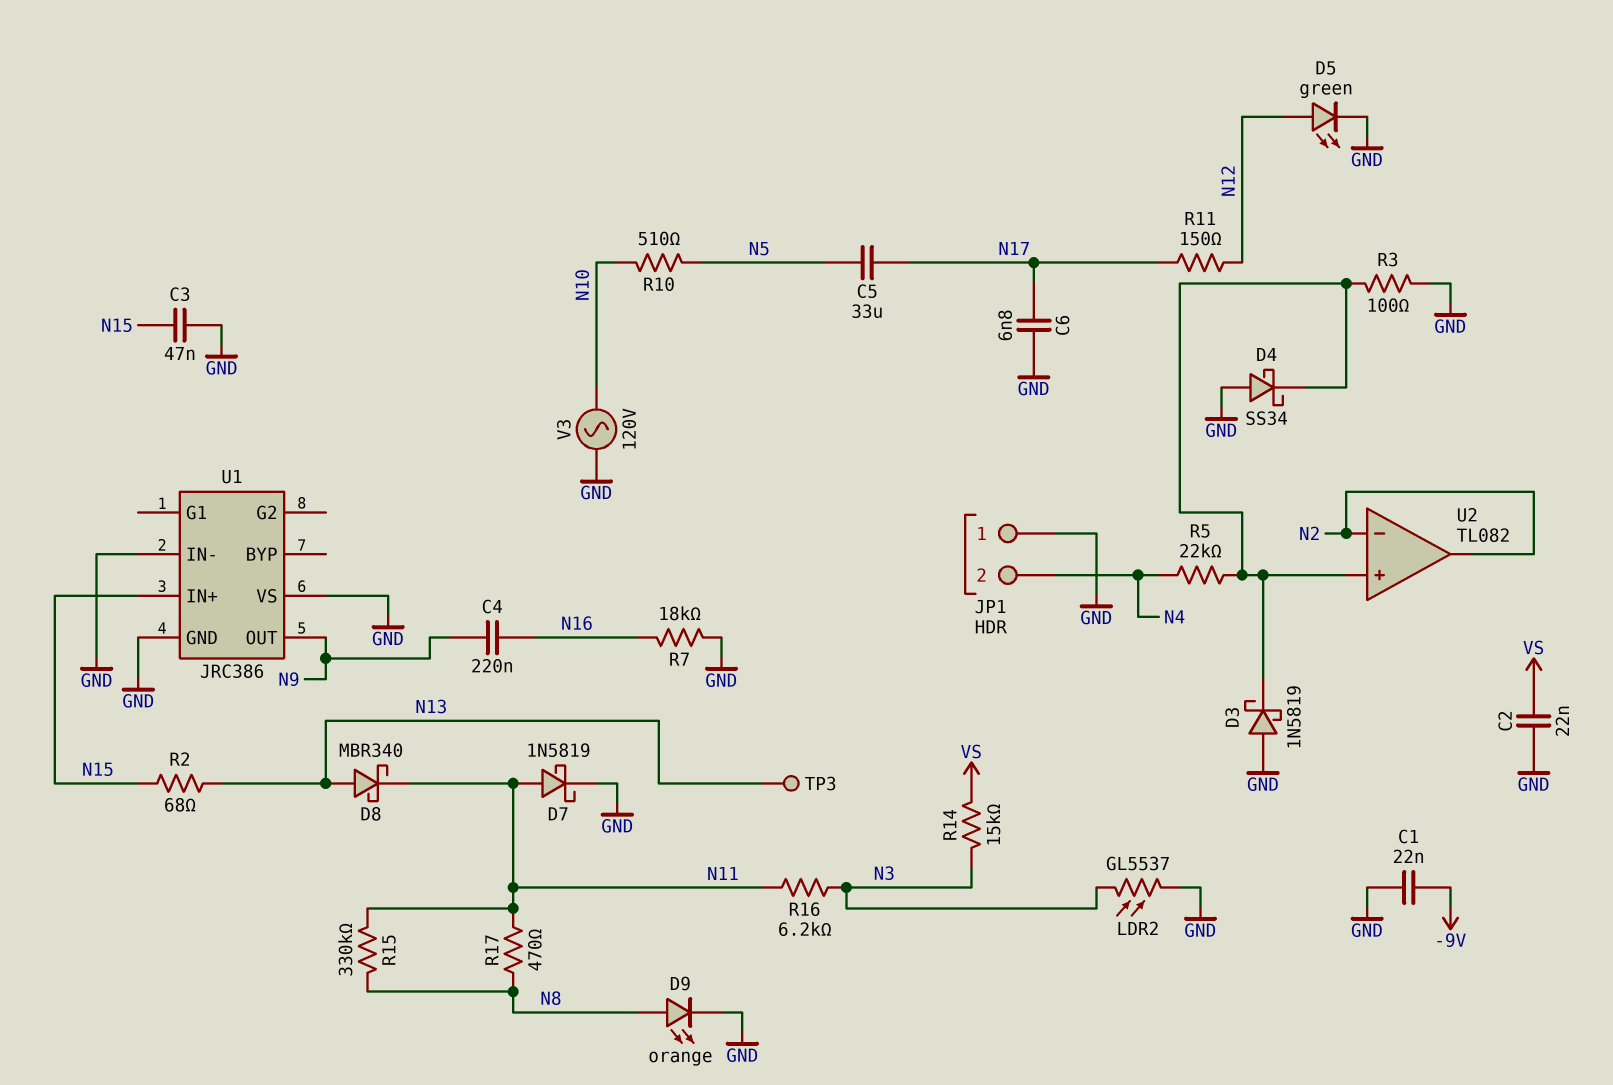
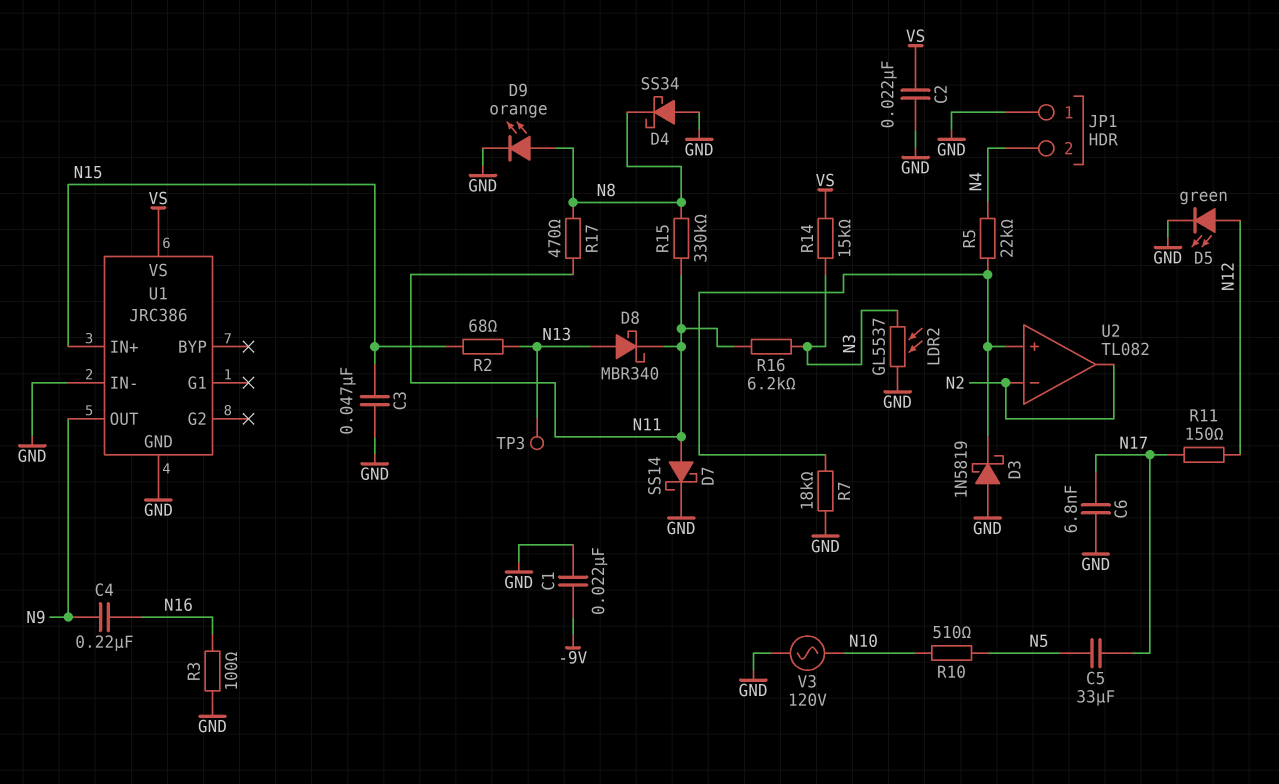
D4: schottky SS34 (A GND, K U2/in+) -> schottky SS34 (A GND, K N8)
D7: schottky 1N5819 (A N11, K GND) -> schottky SS14 (A N11, K GND)
R3: 100 (GND, U2/in+) -> 100 (GND, N16)
R7: 18k (GND, N16) -> 18k (GND, U2/in+)
U1 pin VS: GND -> VS

